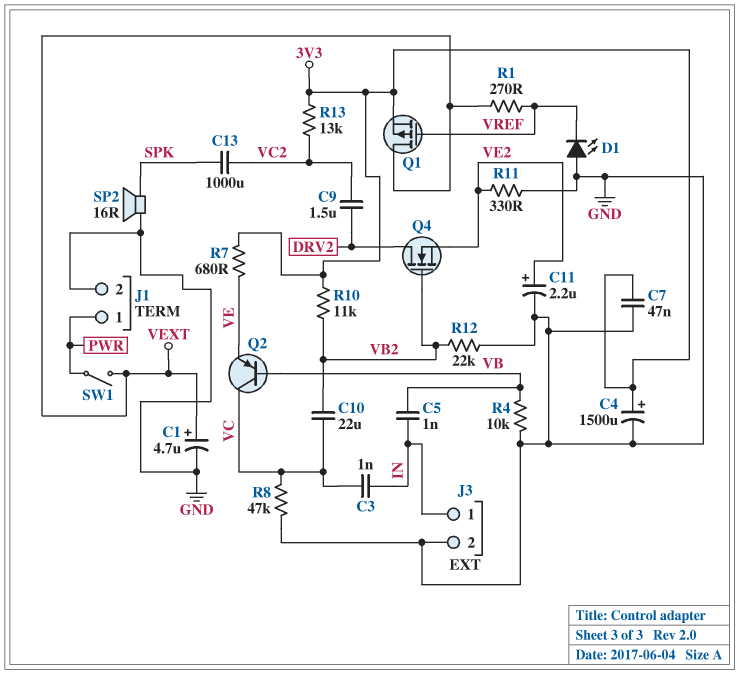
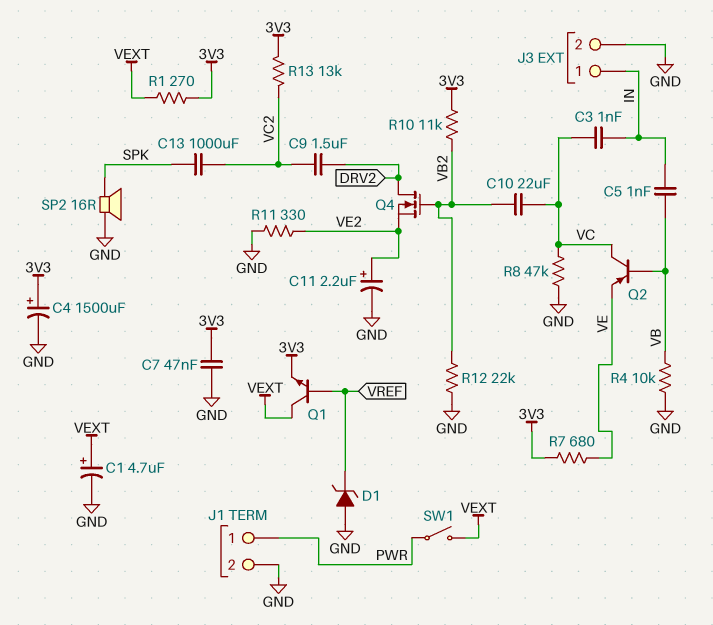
D1: LED (A GND, K VREF) -> zener (A GND, K VREF)
Q1: PMOS (G VREF, D VEXT, S 3V3) -> NPN (B VREF, C VEXT, E 3V3)
R1: 270 (VEXT, VREF) -> 270 (3V3, VEXT)

